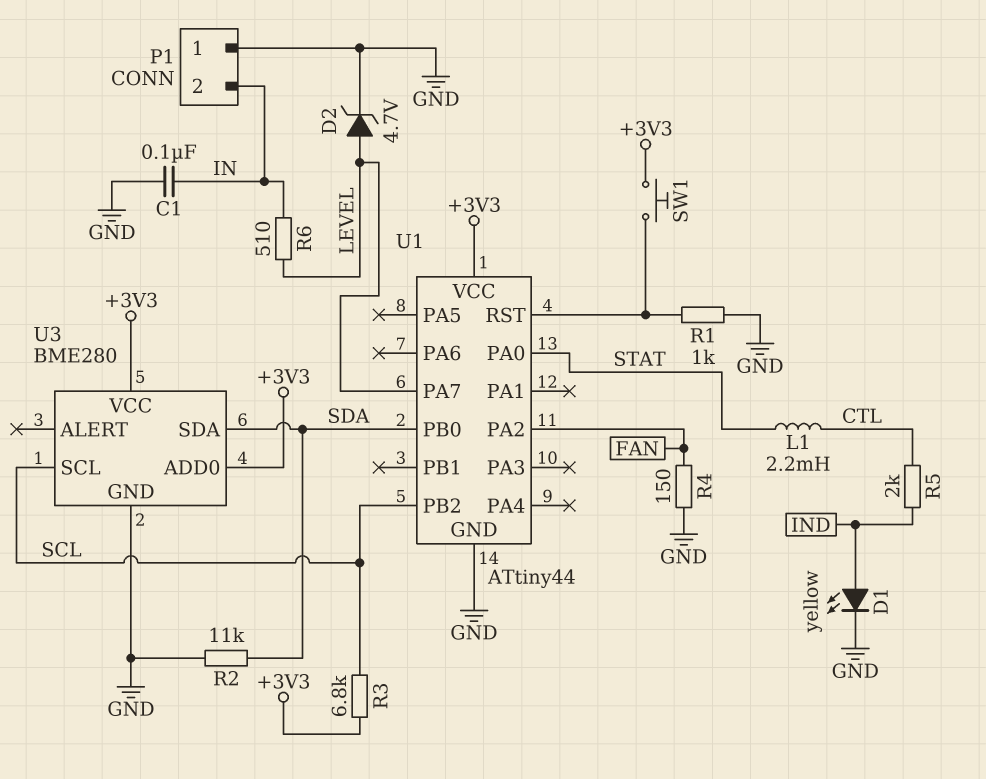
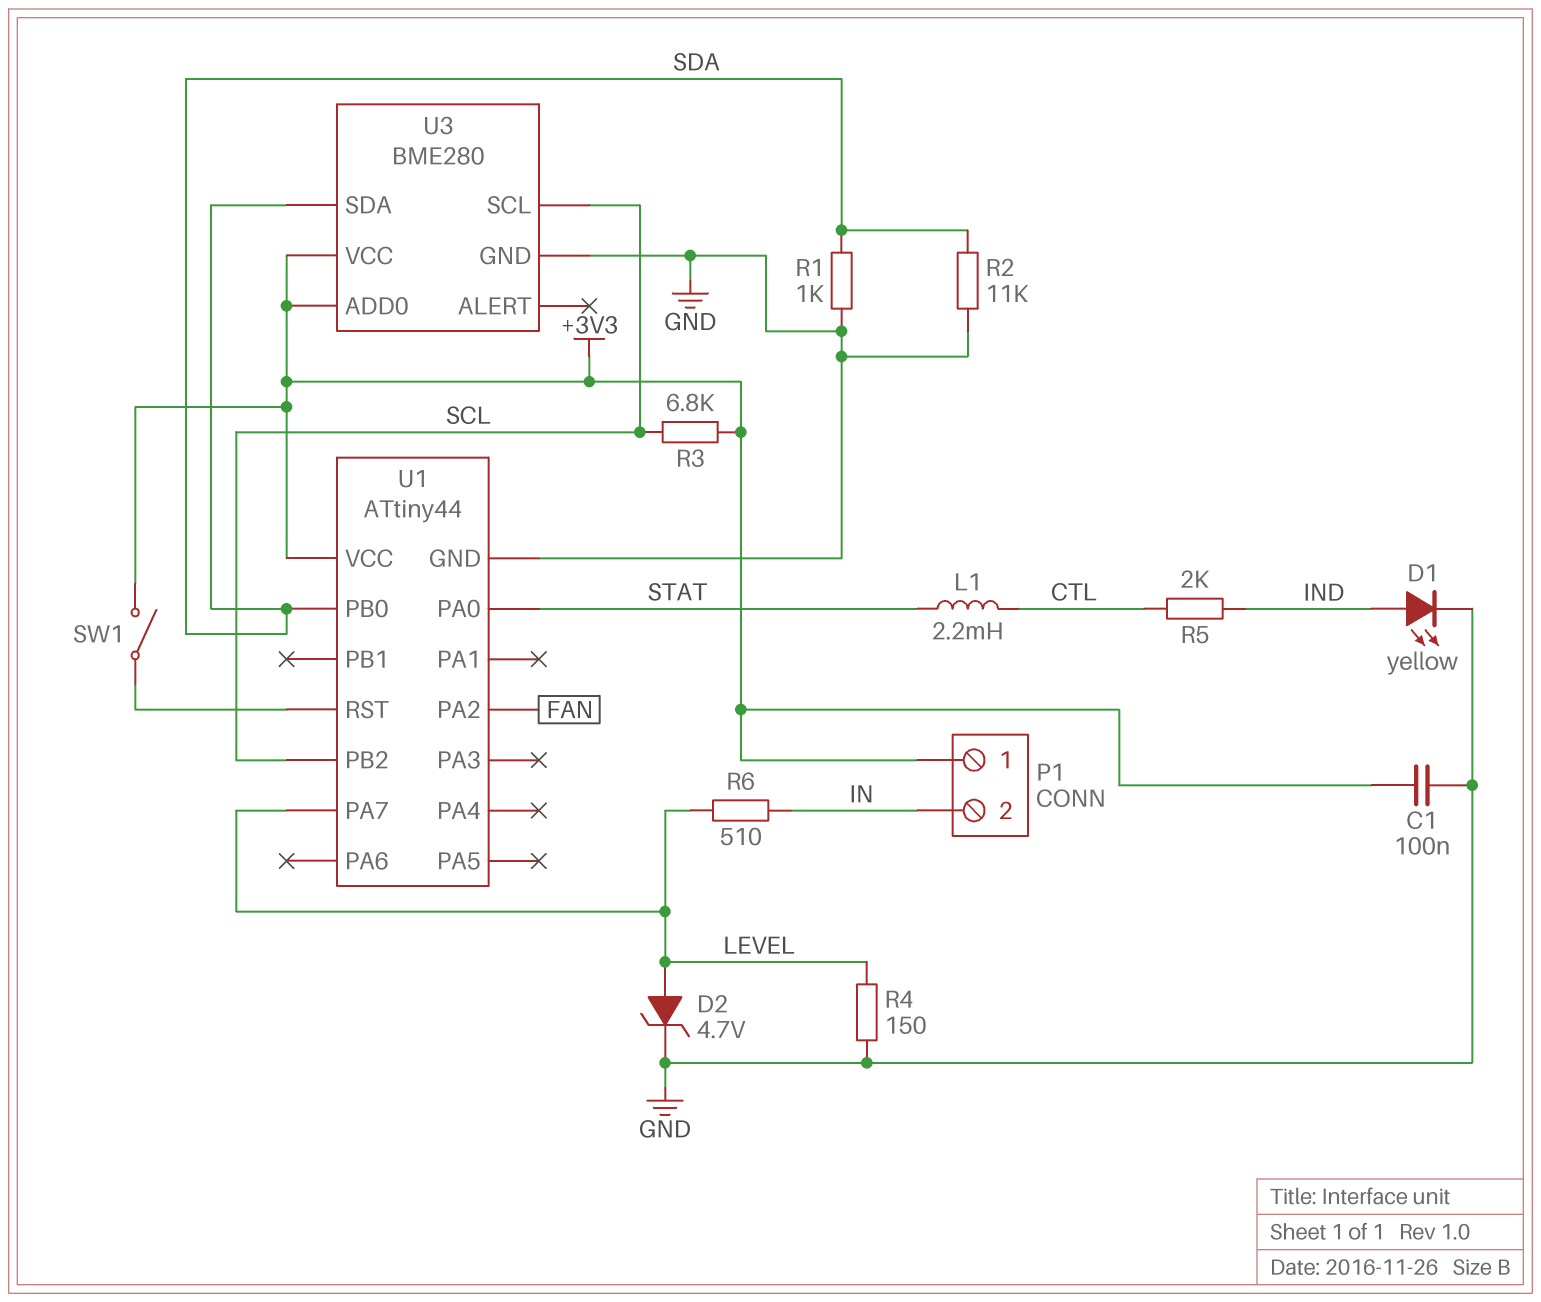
C1: 100nF (GND, IN) -> 100nF (+3V3, GND)
P1 pin 1: GND -> +3V3
R1: 1k (GND, U1/RST) -> 1k (GND, SDA)
R4: 150 (FAN, GND) -> 150 (GND, LEVEL)
SW1: button (+3V3, U1/RST) -> switch (+3V3, U1/RST)

